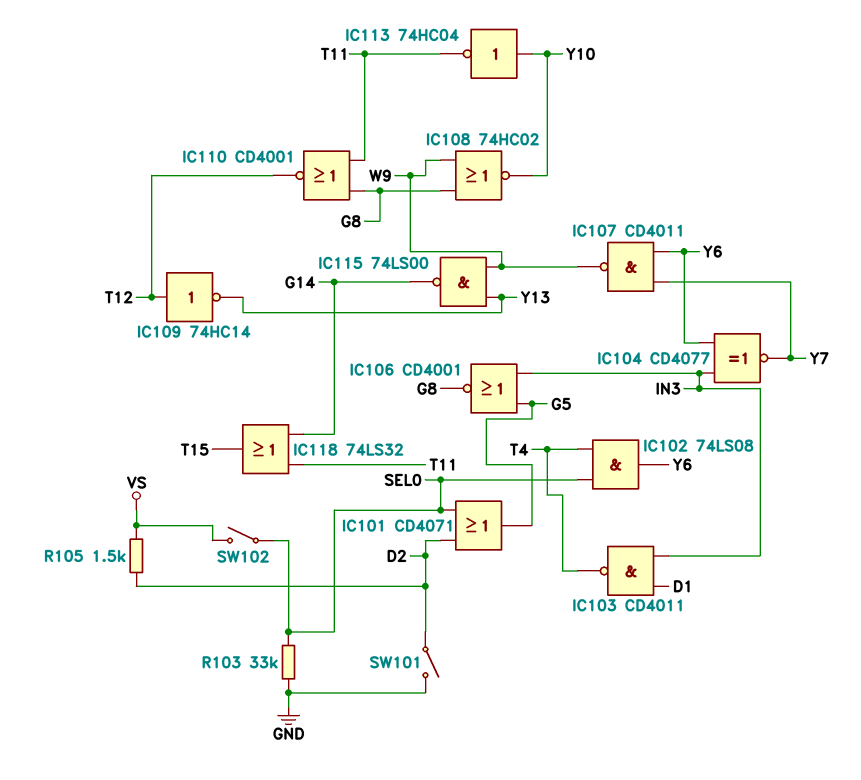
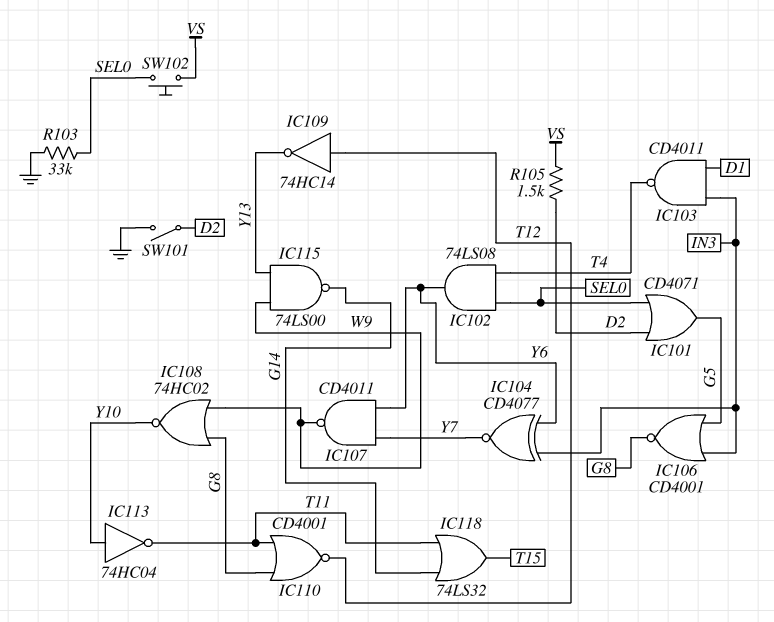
SW102: switch (SEL0, VS) -> button (SEL0, VS)

